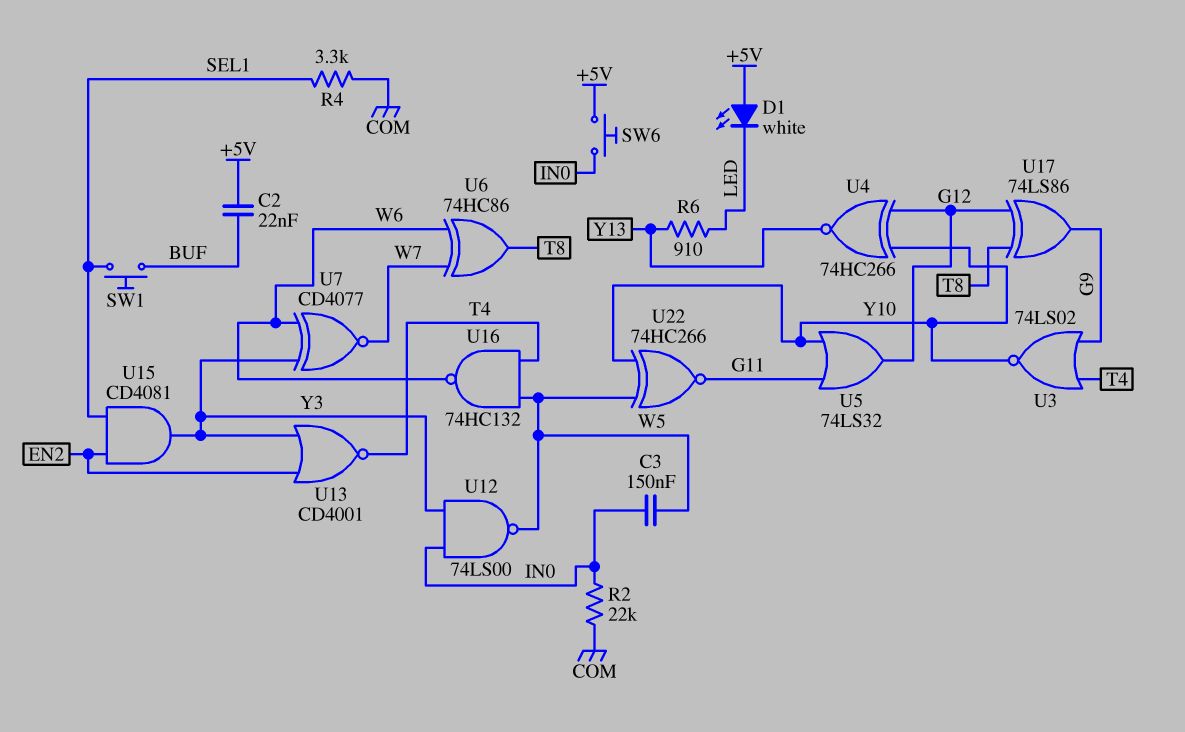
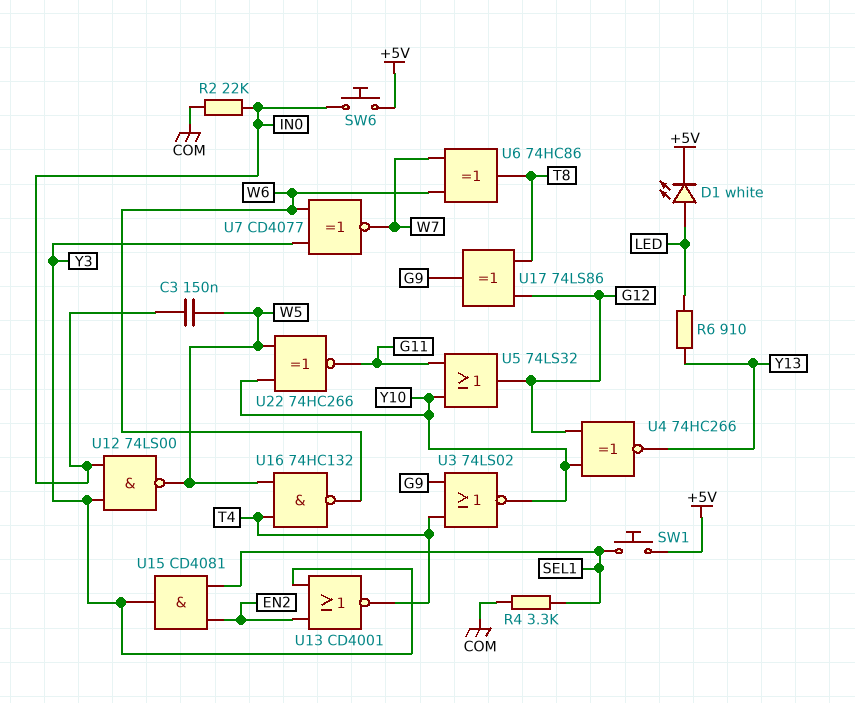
C2: 22nF (+5V, BUF) -> none
D1: LED white (A +5V, K LED) -> LED white (A LED, K +5V)
SW1: button (BUF, SEL1) -> button (+5V, SEL1)

